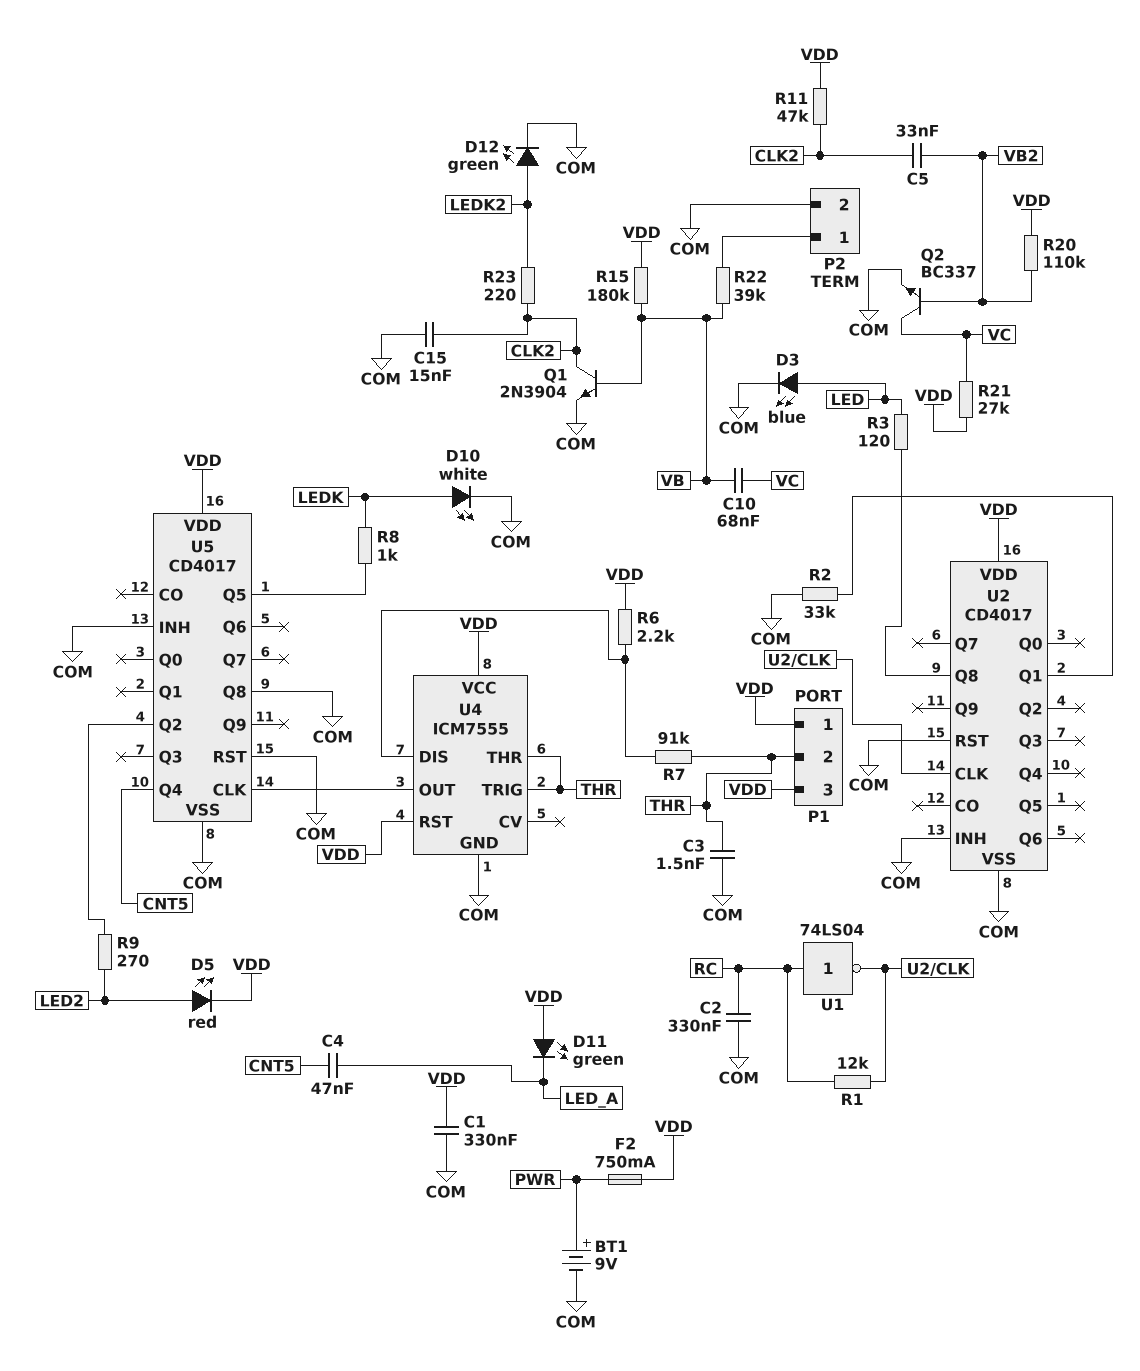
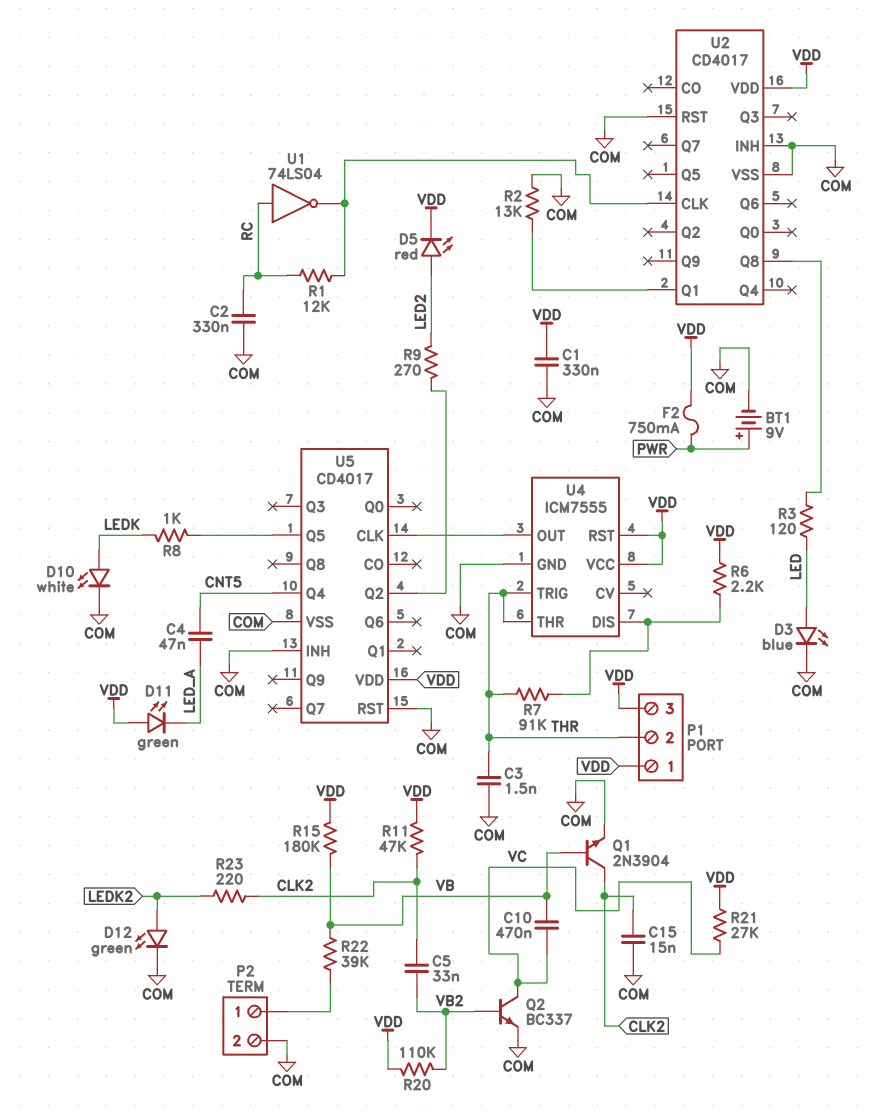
C10: 68nF (VB, VC) -> 470nF (VB, VC)
R2: 33k (COM, U2/Q1) -> 13k (COM, U2/Q1)
U5 pin Q8: COM -> none

